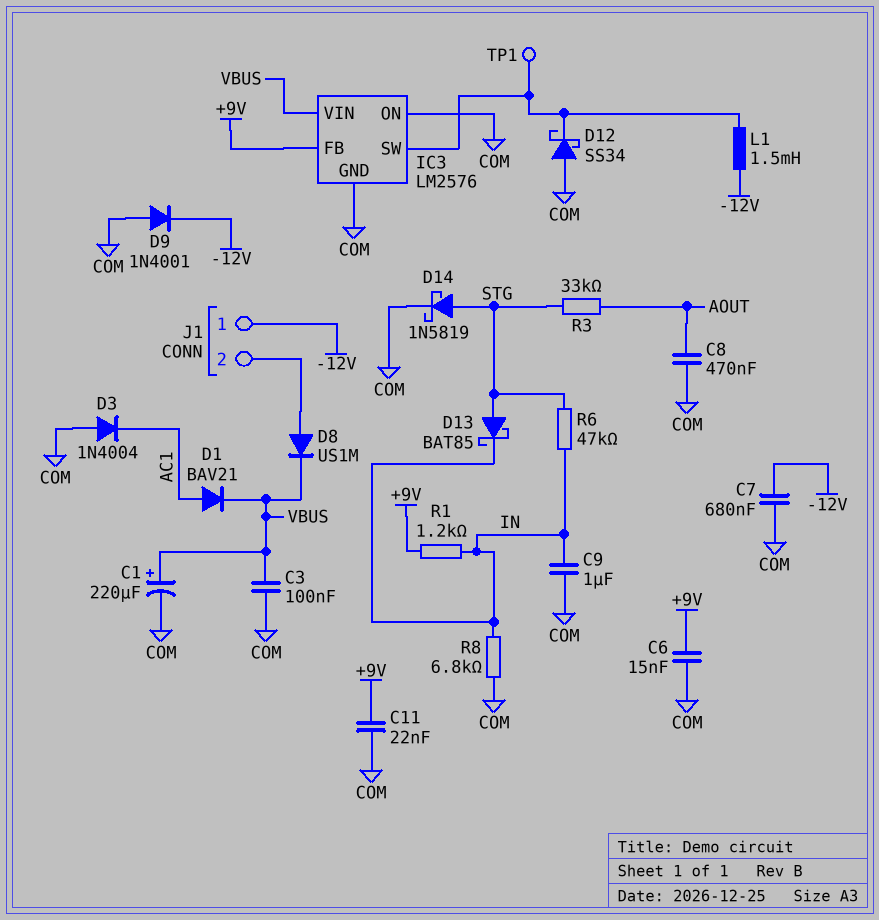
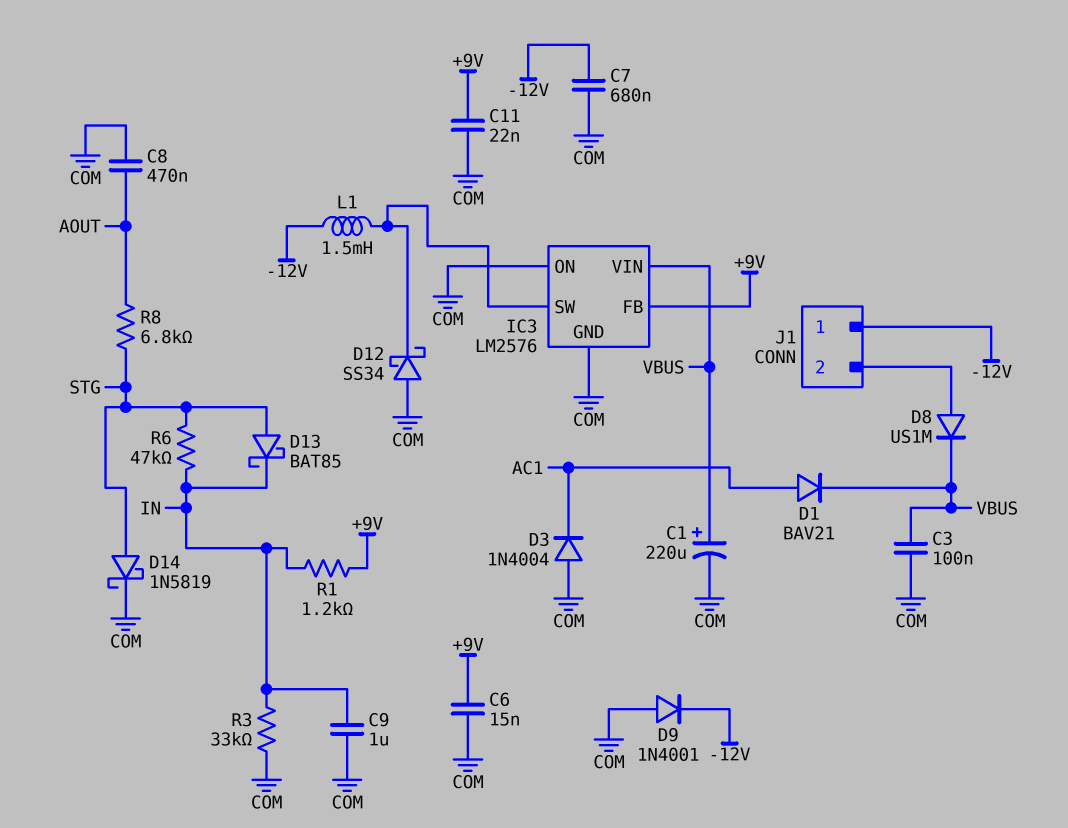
R3: 33k (AOUT, STG) -> 33k (COM, IN)
R8: 6.8k (COM, IN) -> 6.8k (AOUT, STG)
TP1: test point (IC3/SW) -> none

